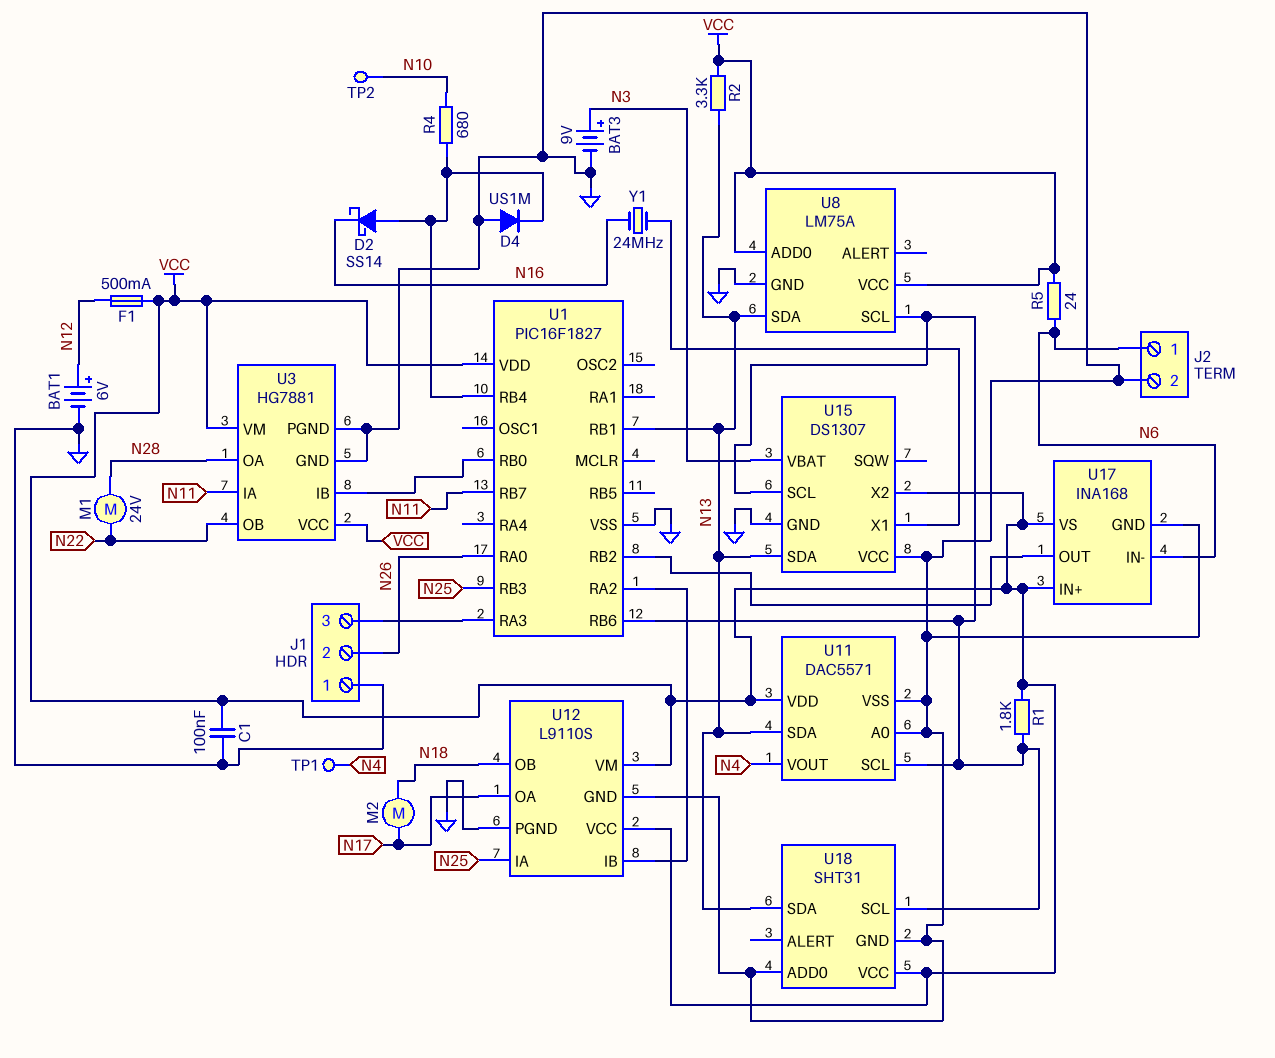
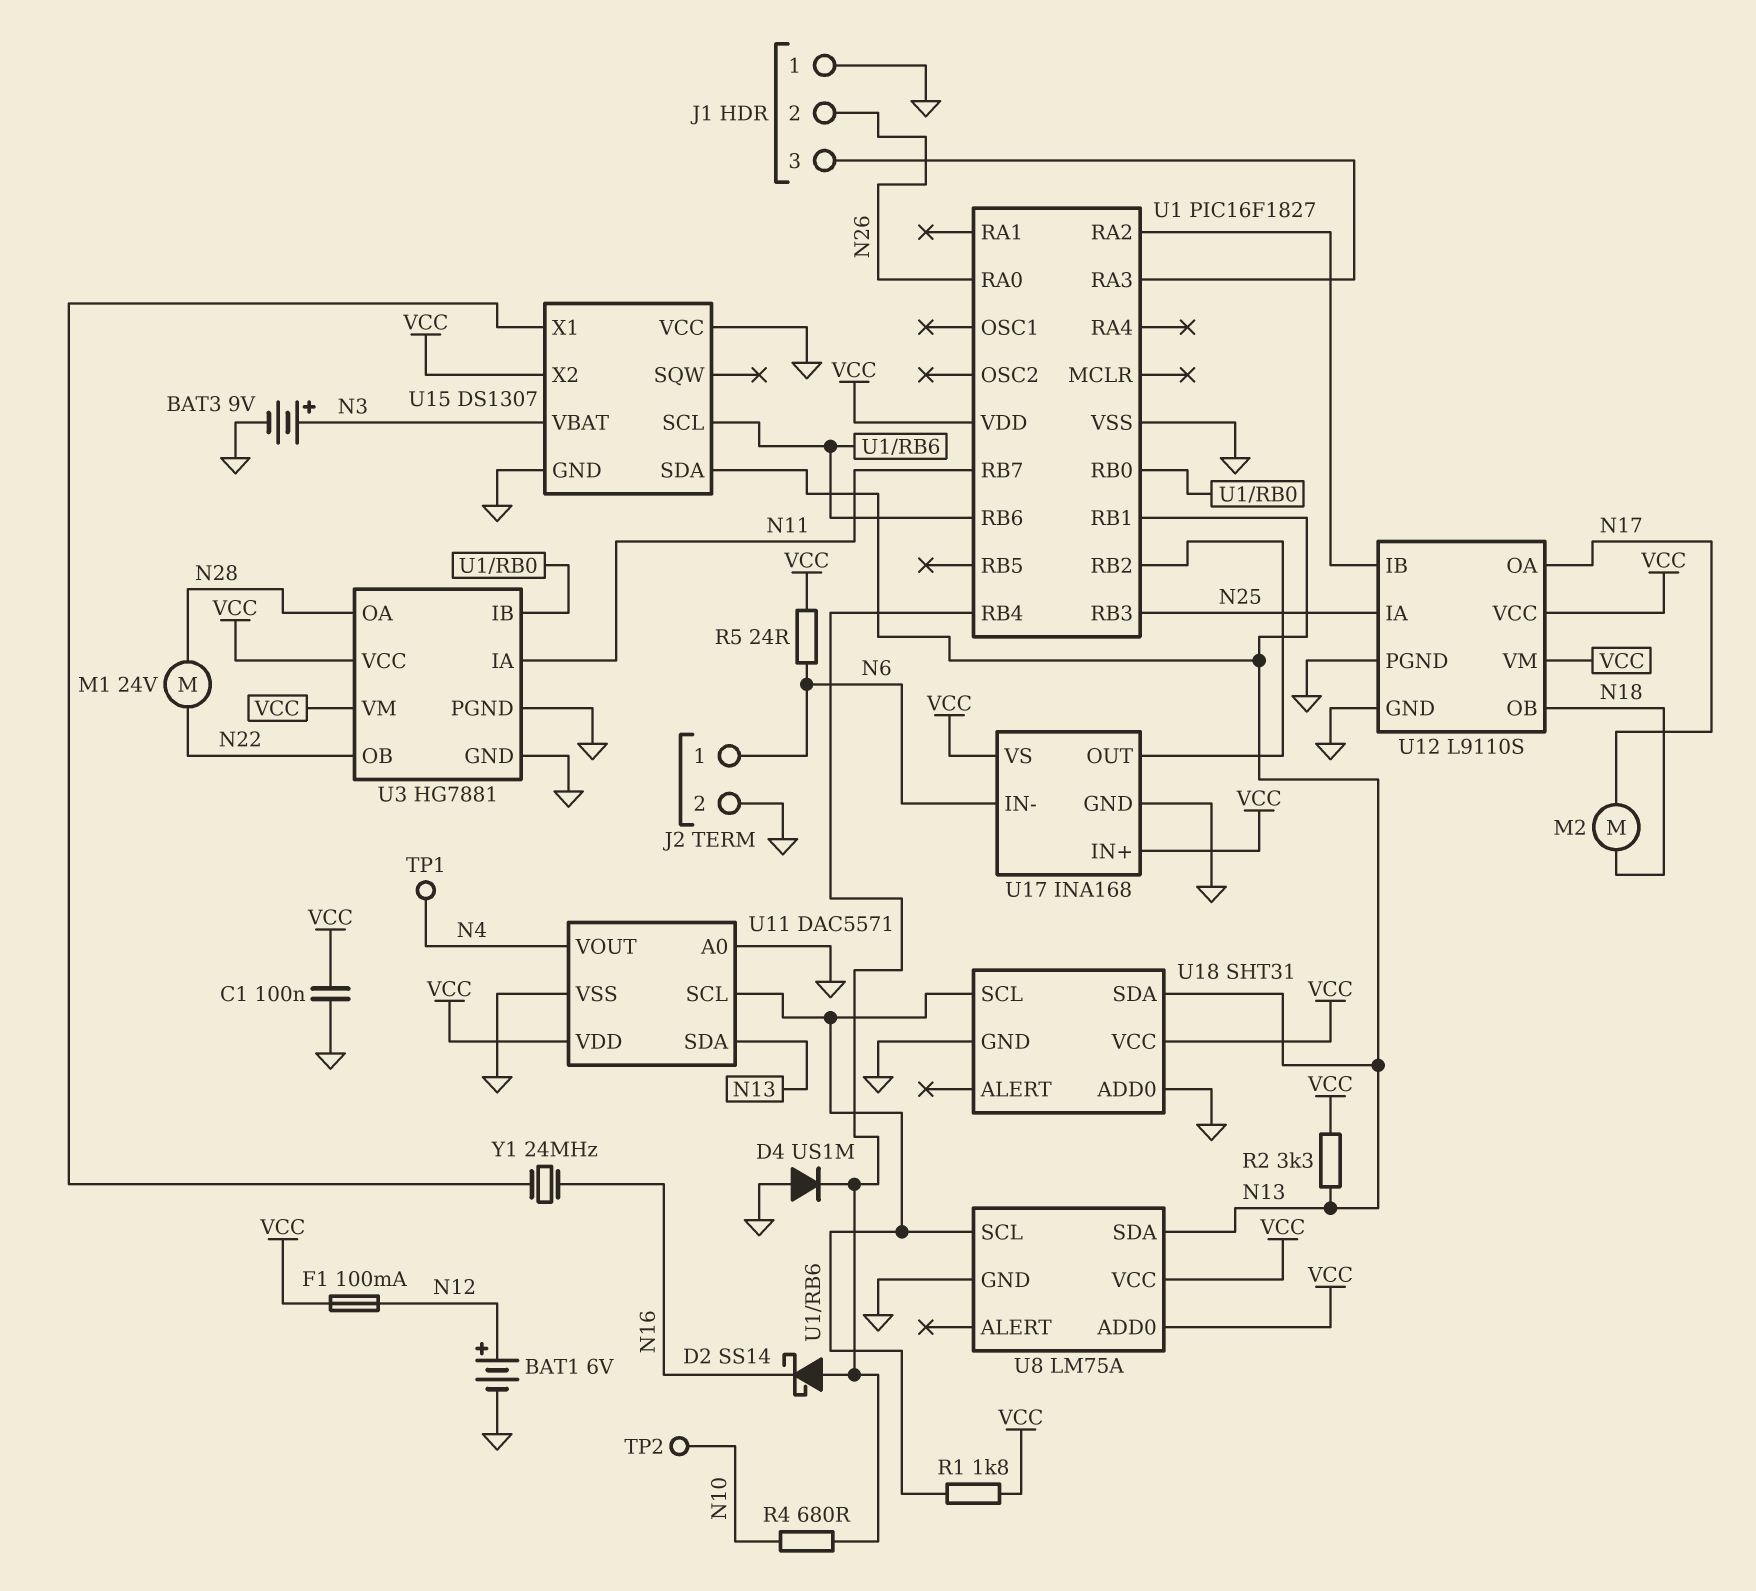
F1: 500mA (N12, VCC) -> 100mA (N12, VCC)

